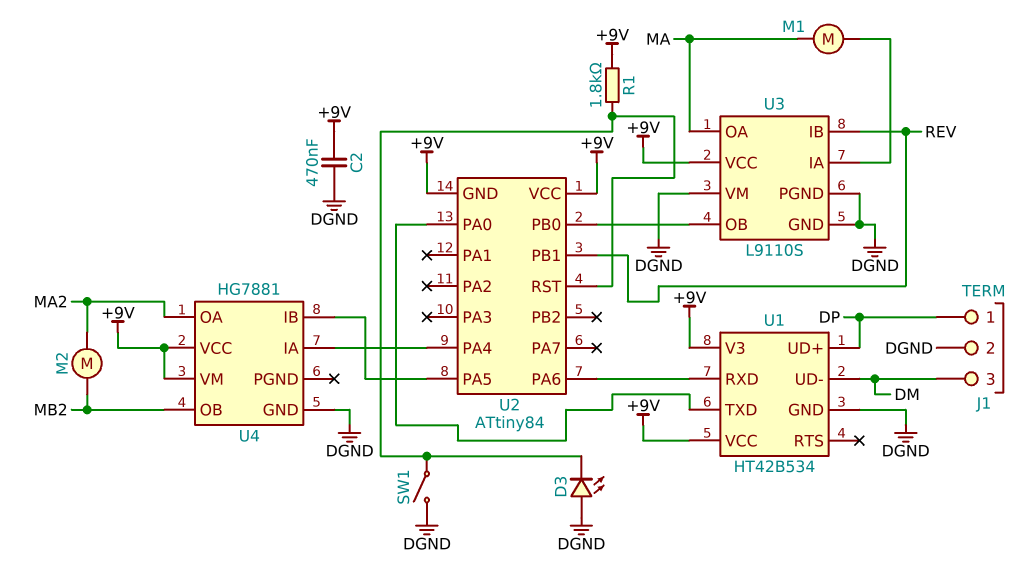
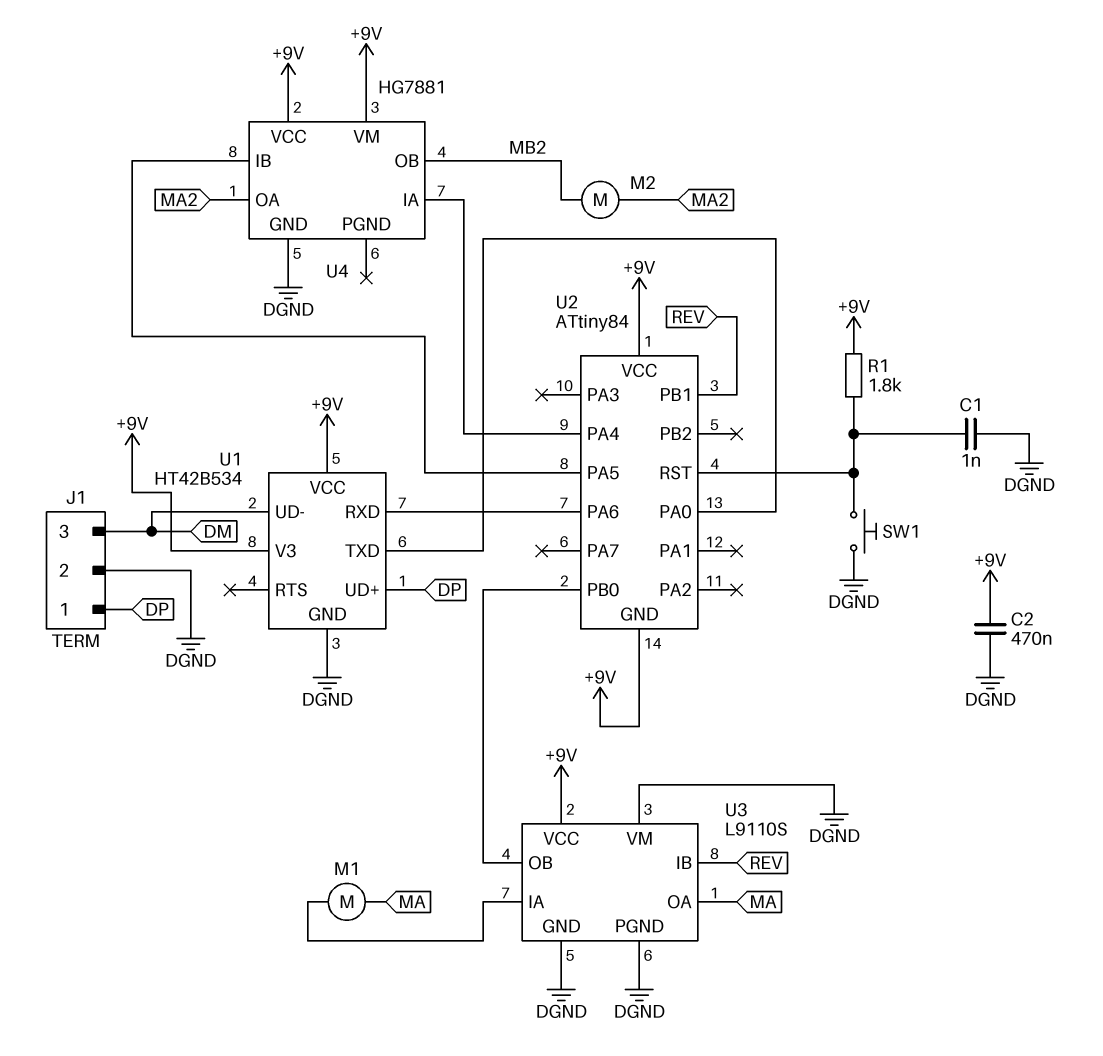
C1: none -> 1nF (DGND, U2/RST)
D3: LED (A DGND, K U2/RST) -> none
SW1: switch (DGND, U2/RST) -> button (DGND, U2/RST)

